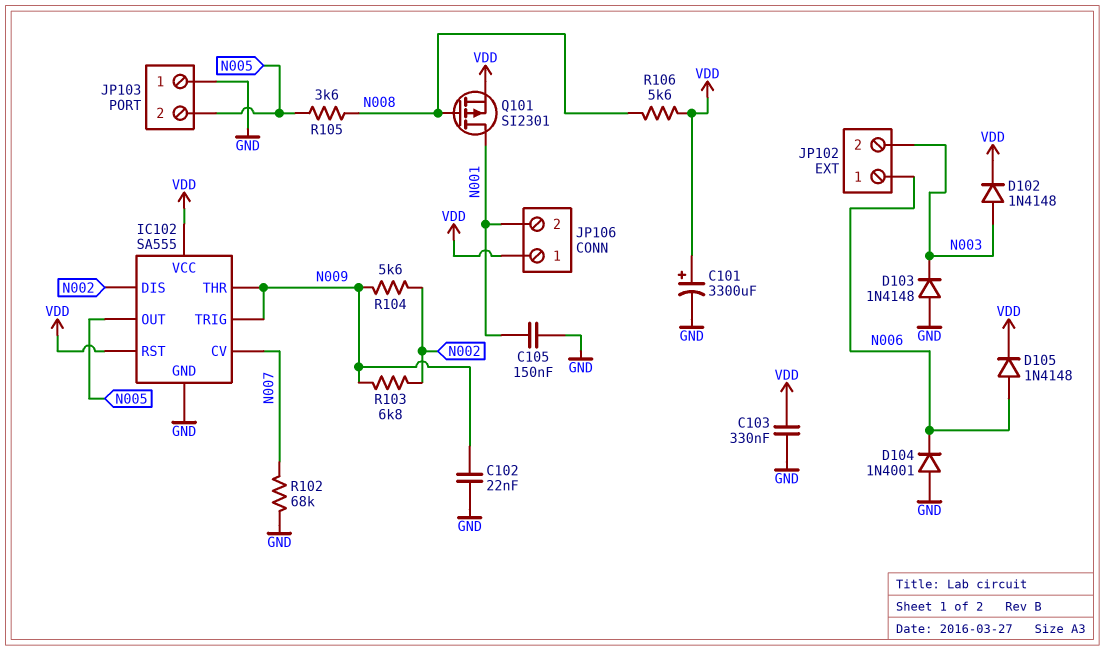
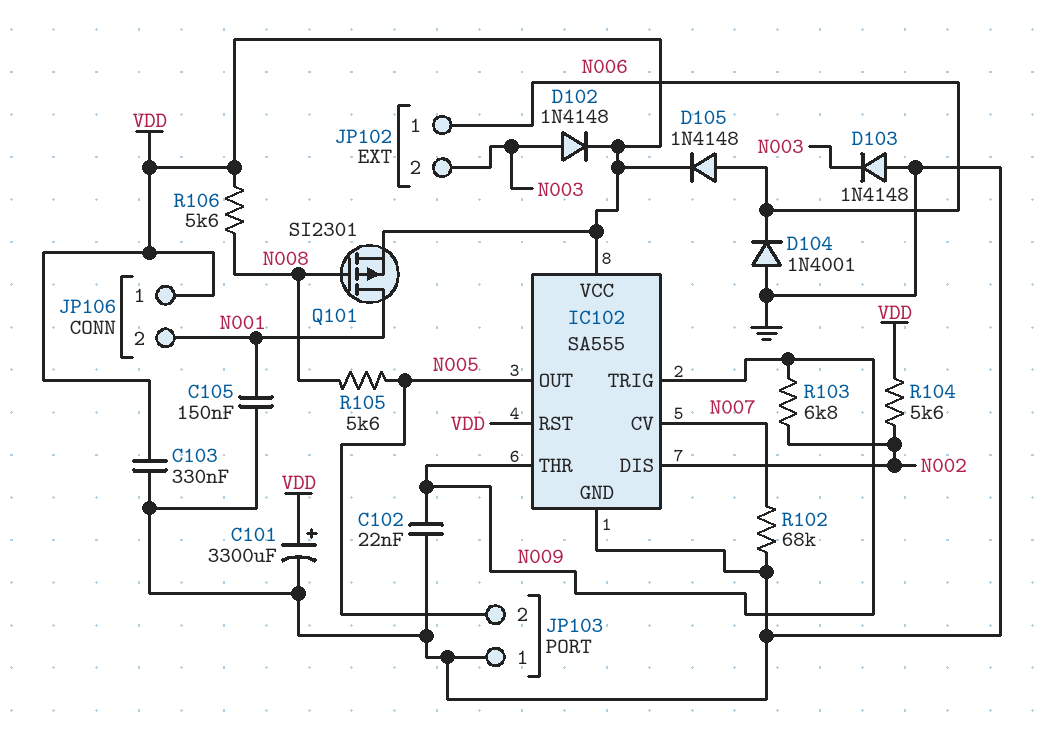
R104: 5.6k (N002, N009) -> 5.6k (N002, VDD)
R105: 3.6k (N005, N008) -> 5.6k (N005, N008)

